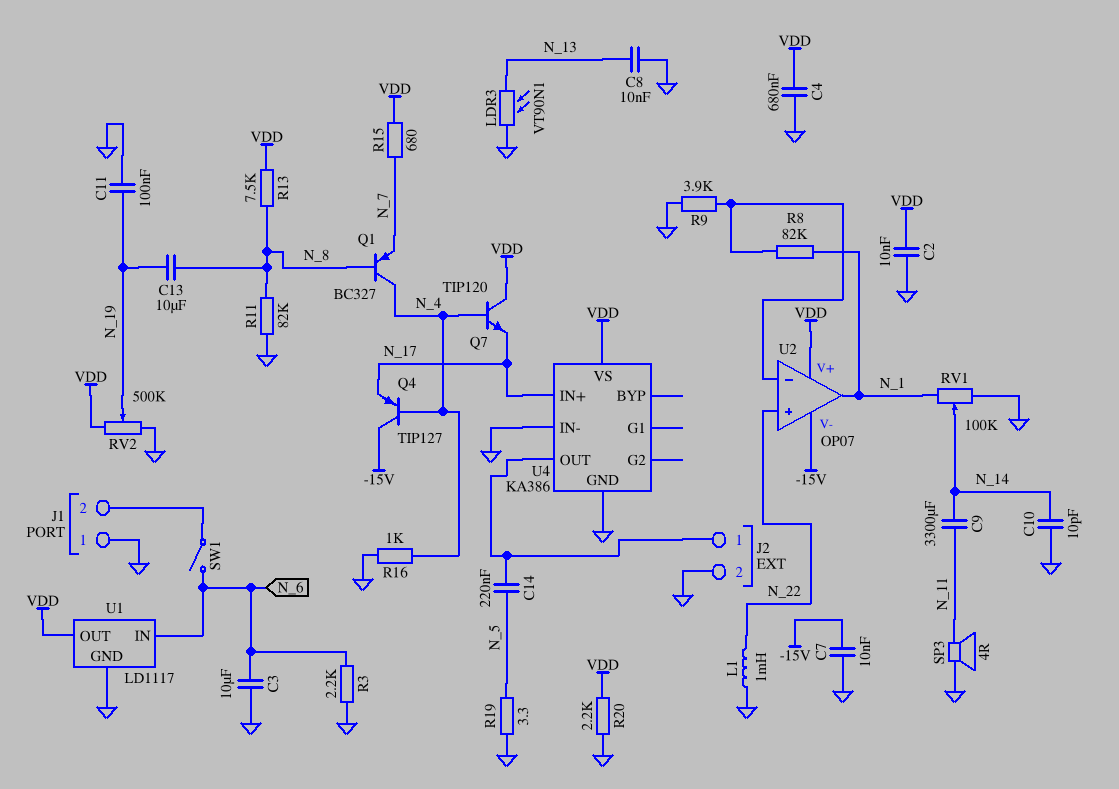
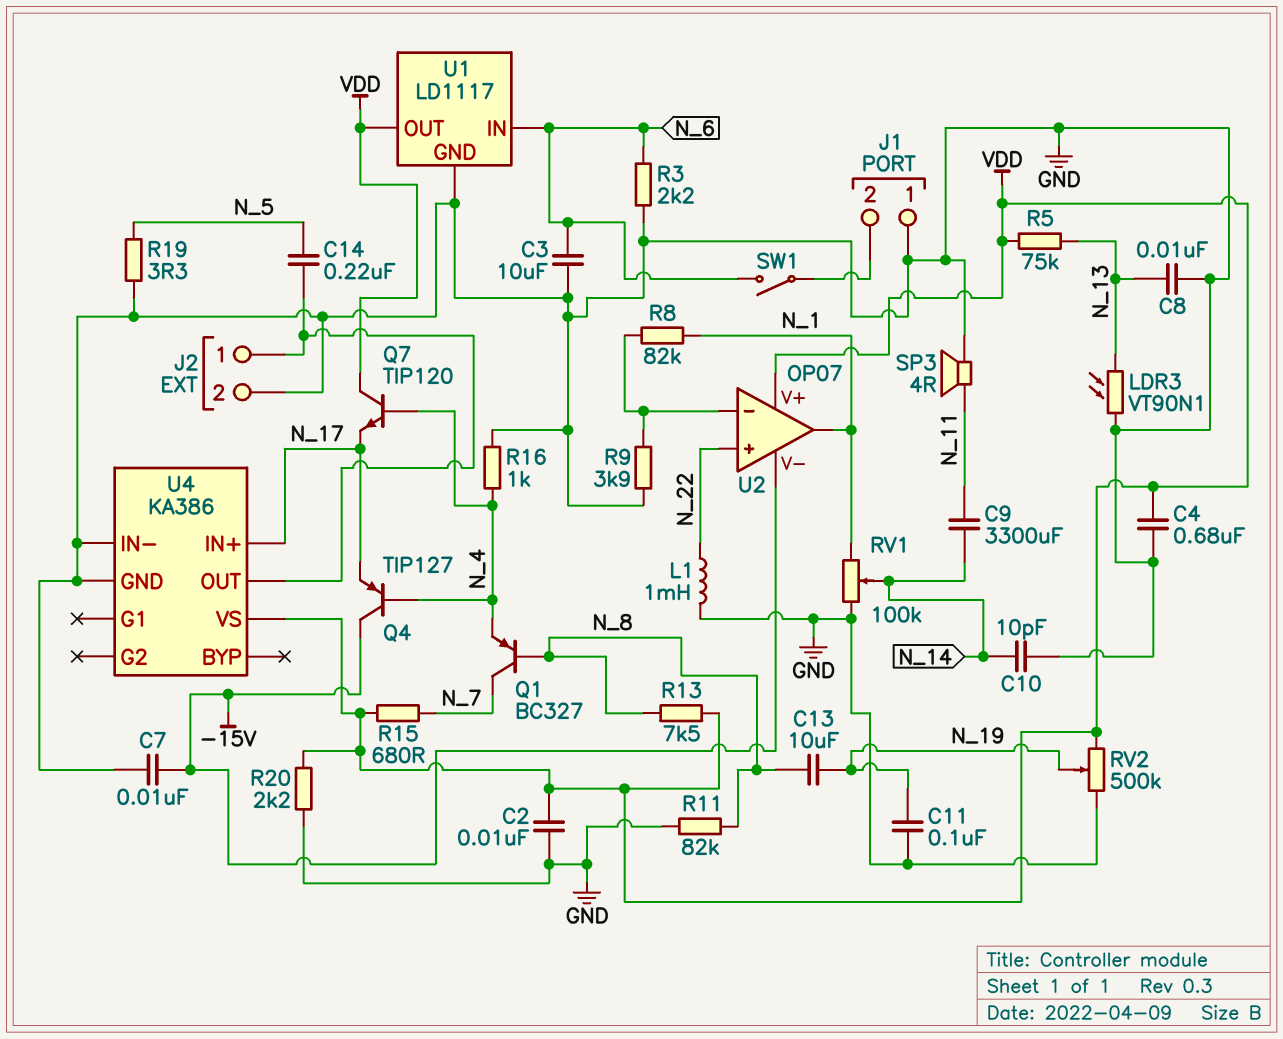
Q1: PNP BC327 (B N_8, C N_4, E N_7) -> PNP BC327 (B N_8, C N_7, E N_4)
R5: none -> 75k (N_13, VDD)

